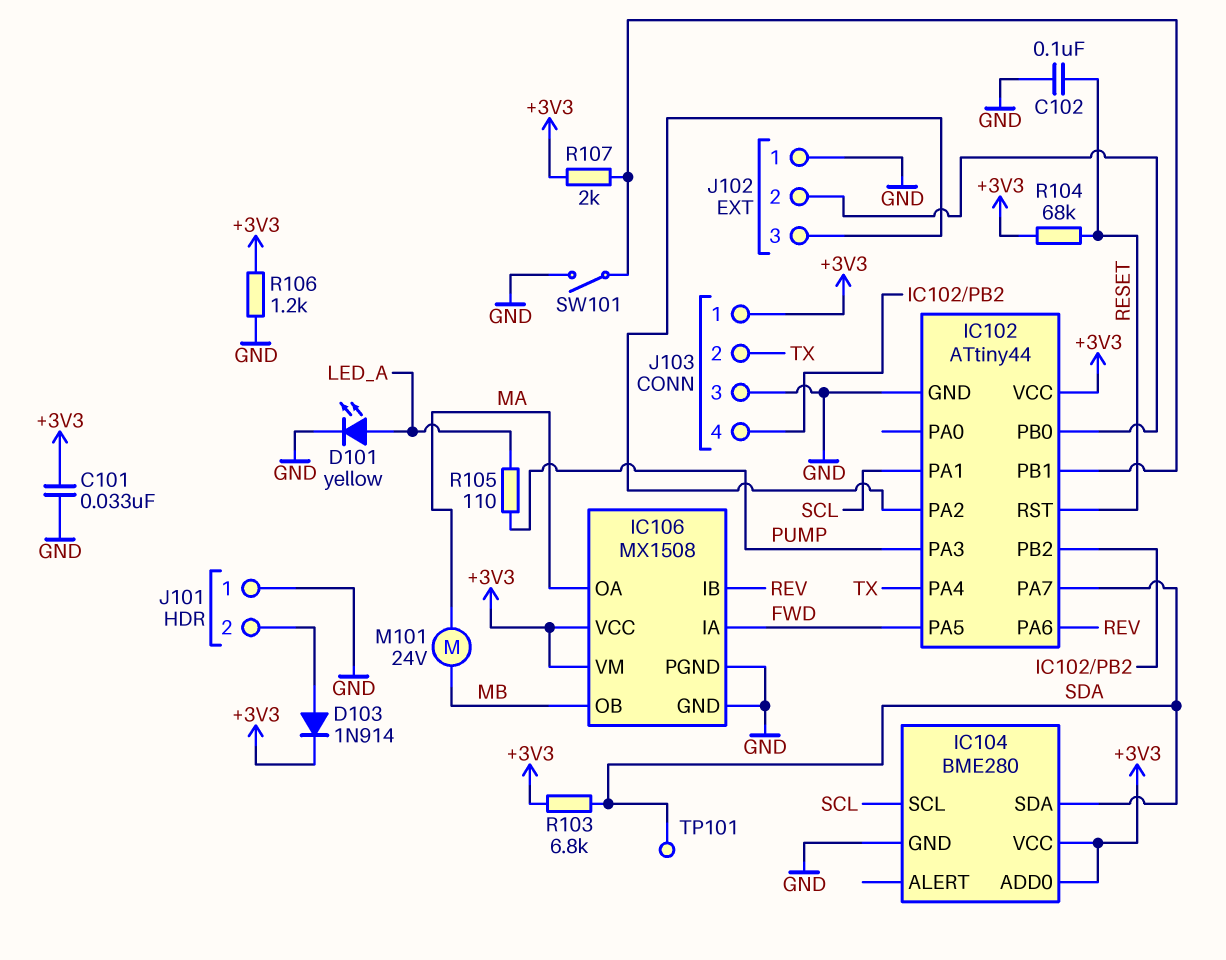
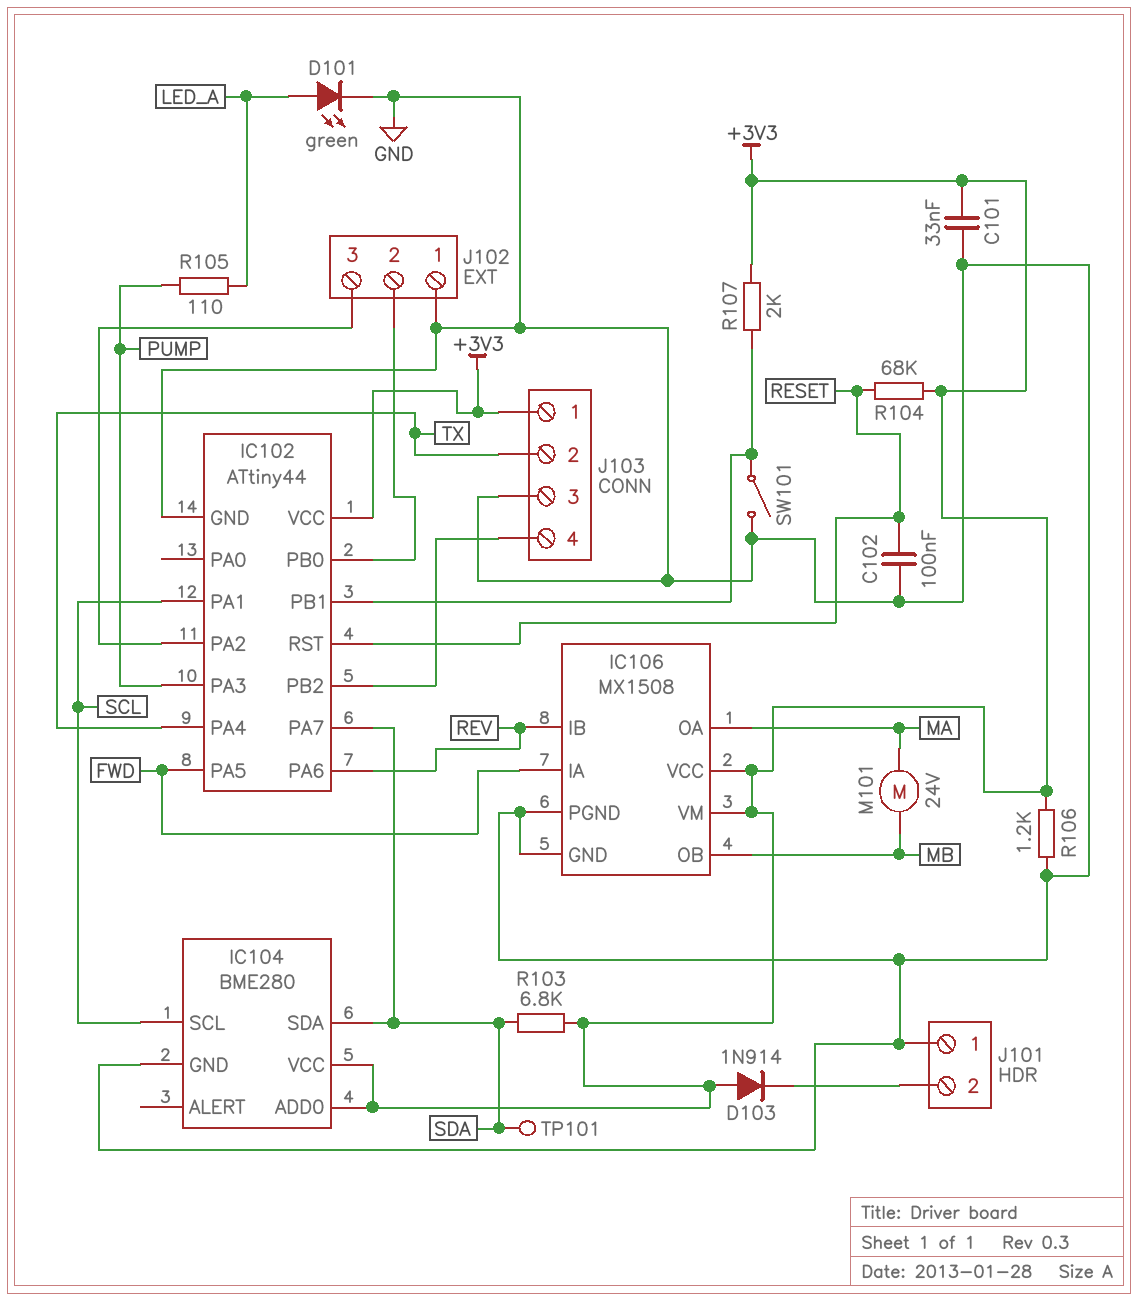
D101: LED yellow (A LED_A, K GND) -> LED green (A LED_A, K GND)
D103: diode 1N914 (A J101/2, K +3V3) -> diode 1N914 (A +3V3, K J101/2)

